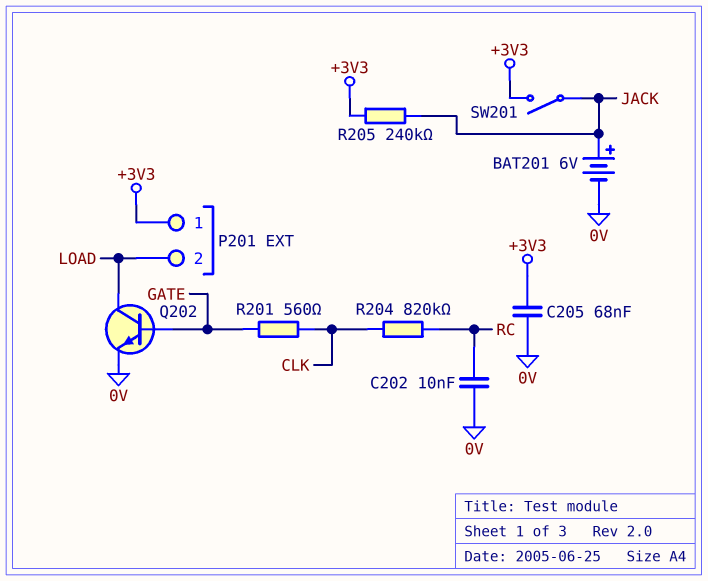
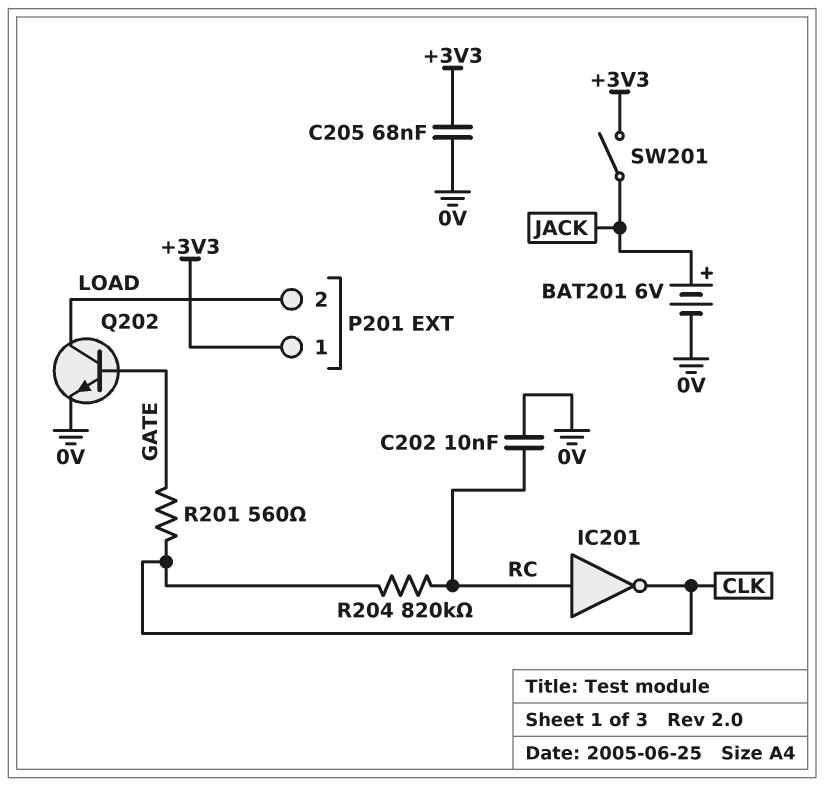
IC201: none -> NOT (in RC, out CLK)
R205: 240k (+3V3, JACK) -> none

